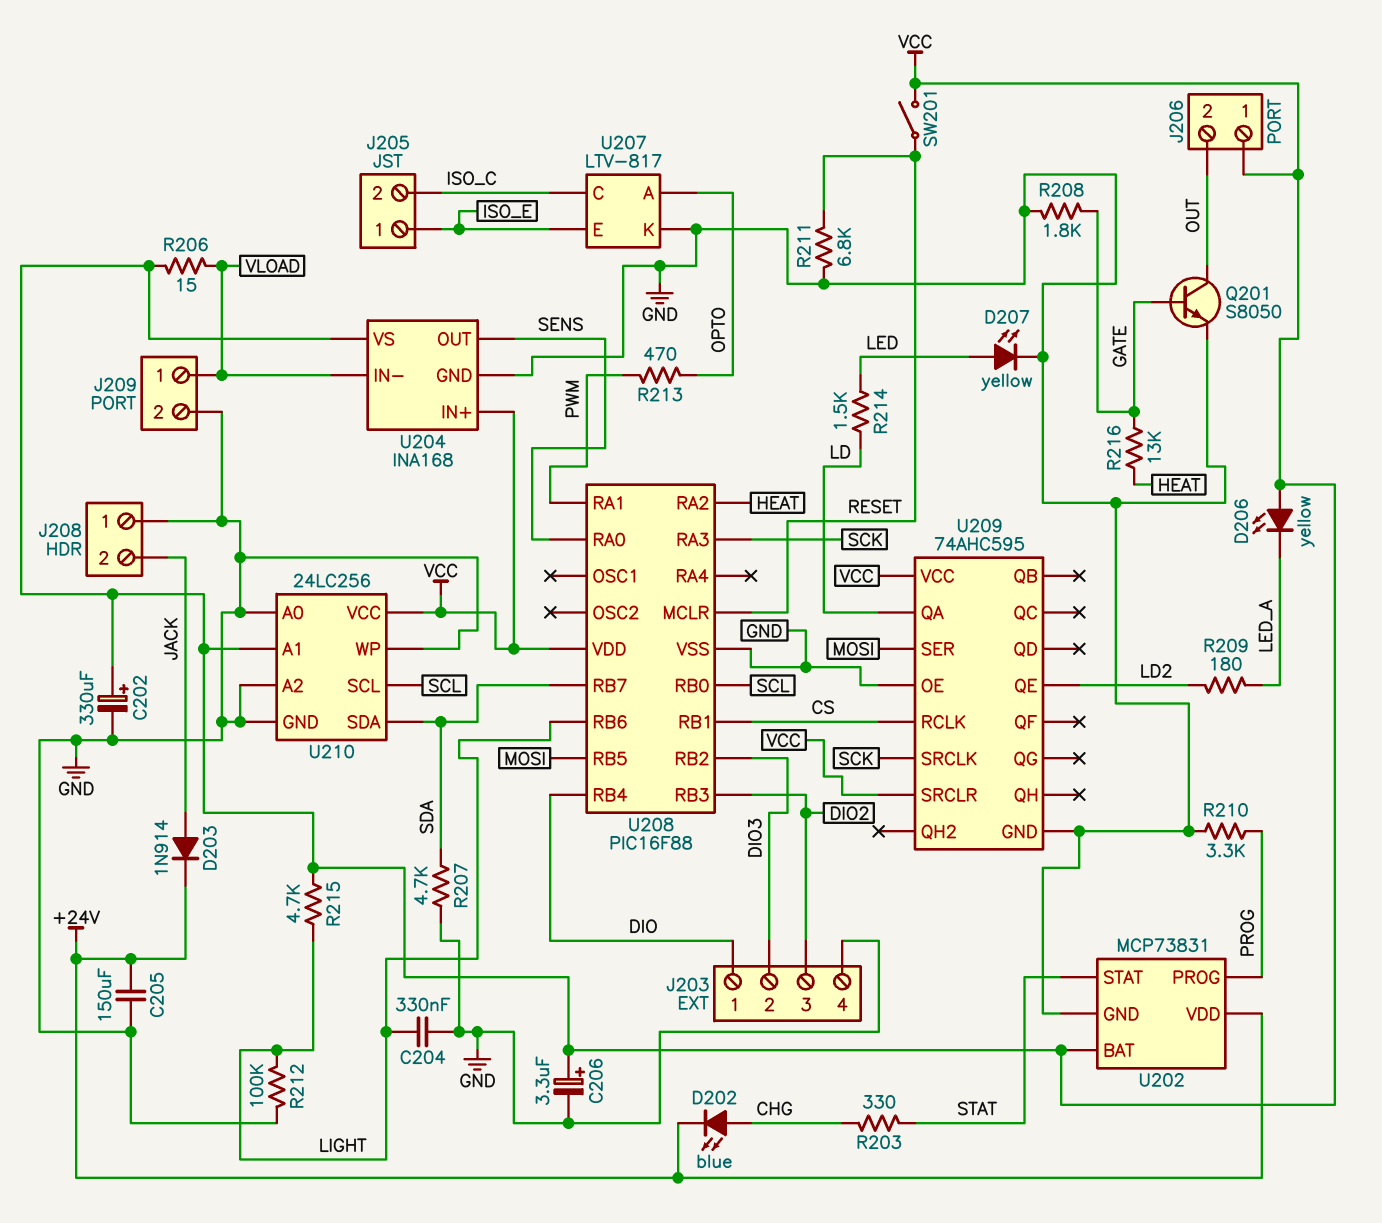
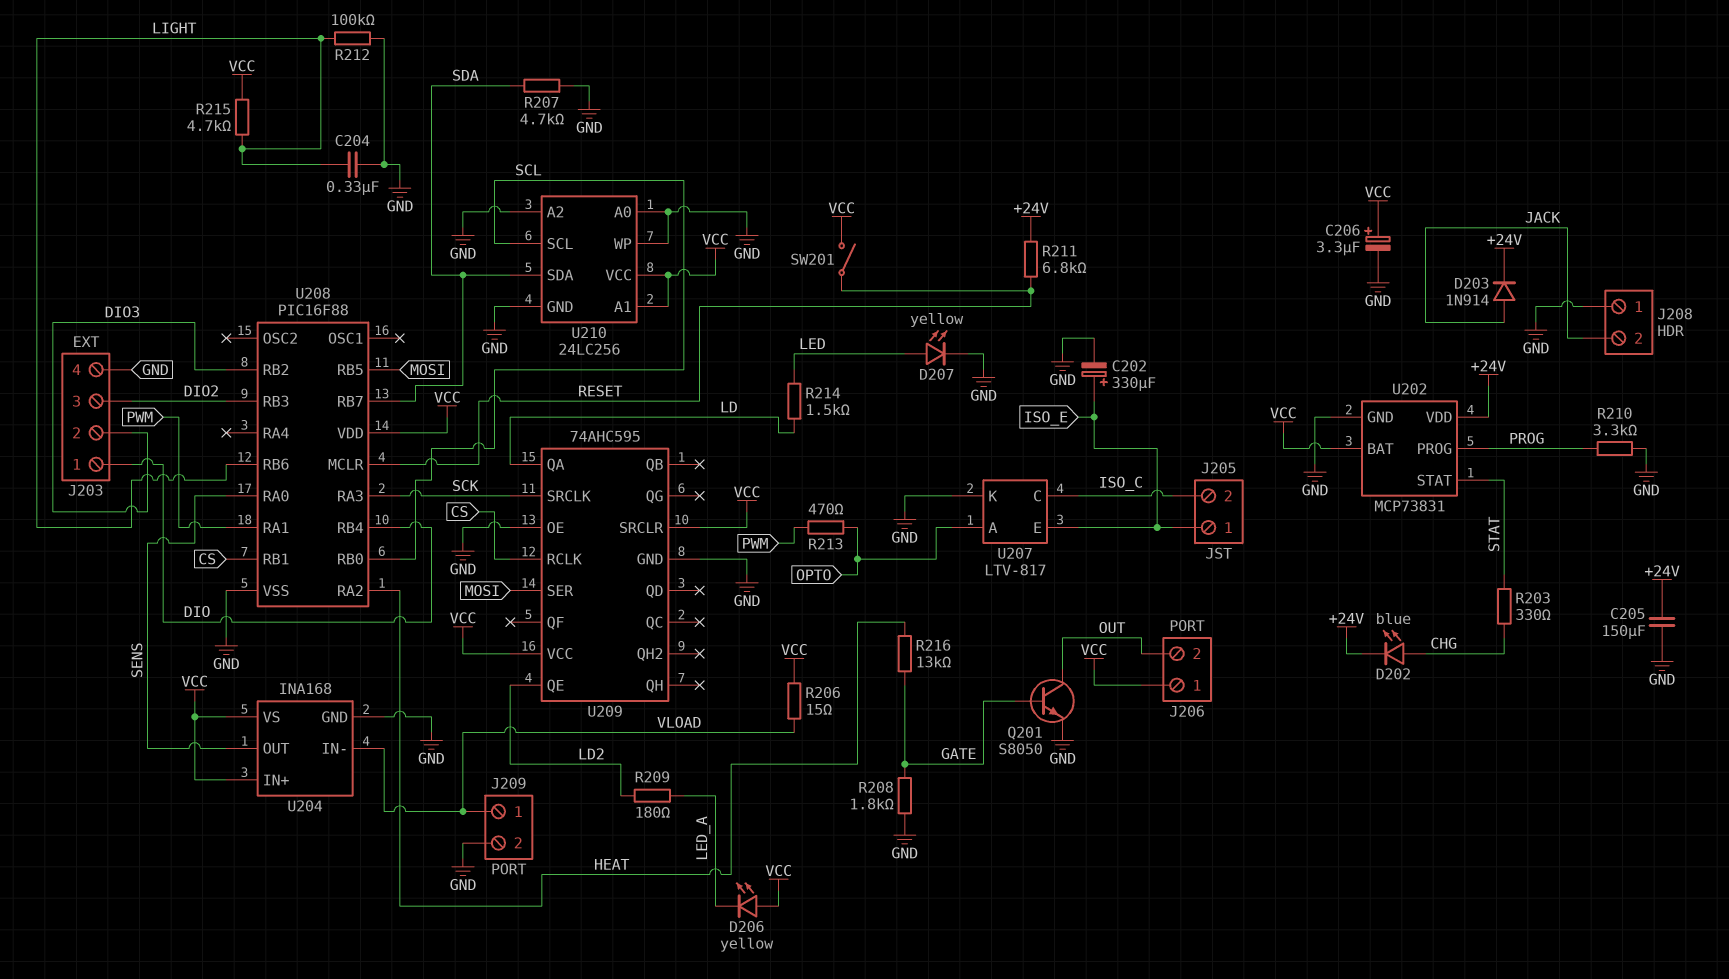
C202: 330uF (plus VCC, minus GND) -> 330uF (plus ISO_E, minus GND)
R211: 6.8k (GND, RESET) -> 6.8k (+24V, RESET)

